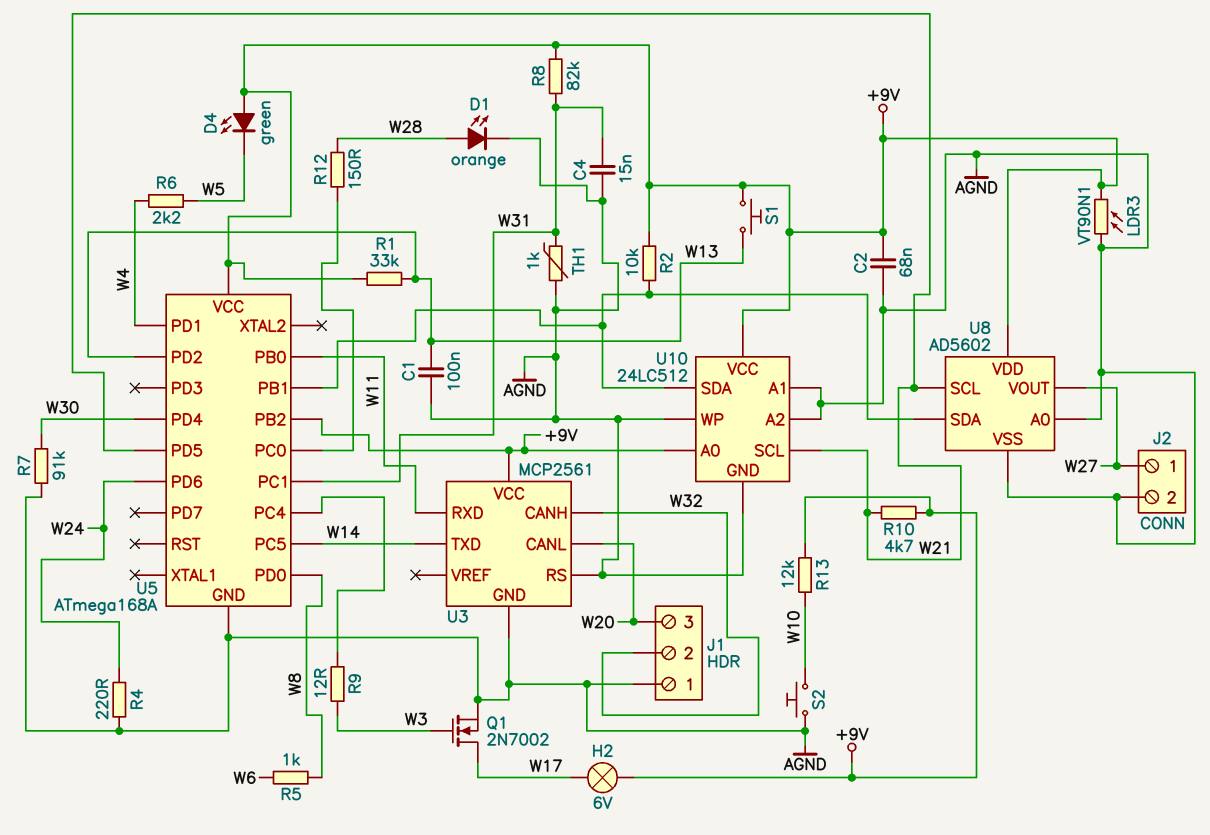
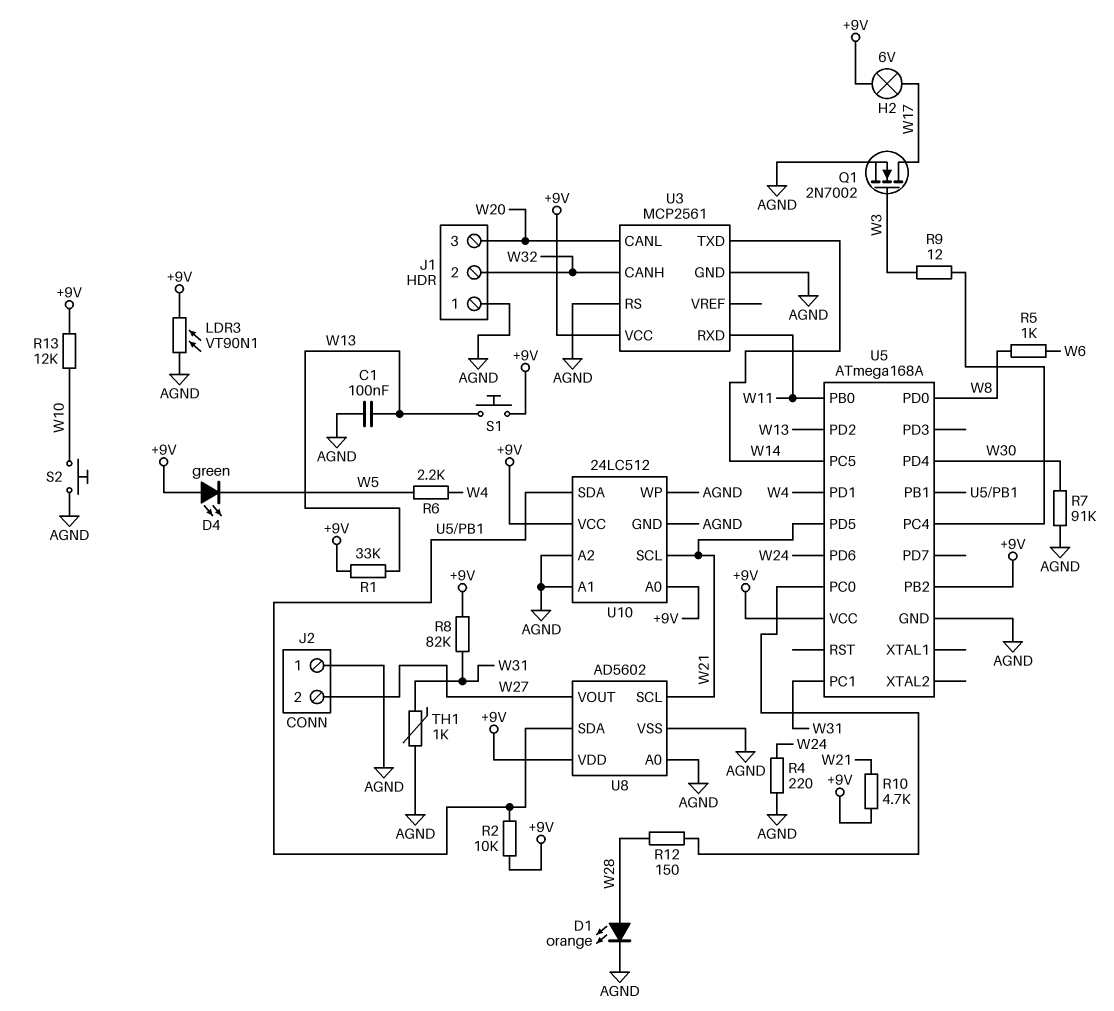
C2: 68nF (+9V, AGND) -> none
C4: 15nF (AGND, W31) -> none
J2 pin 1: W27 -> AGND
J2 pin 2: AGND -> W27

